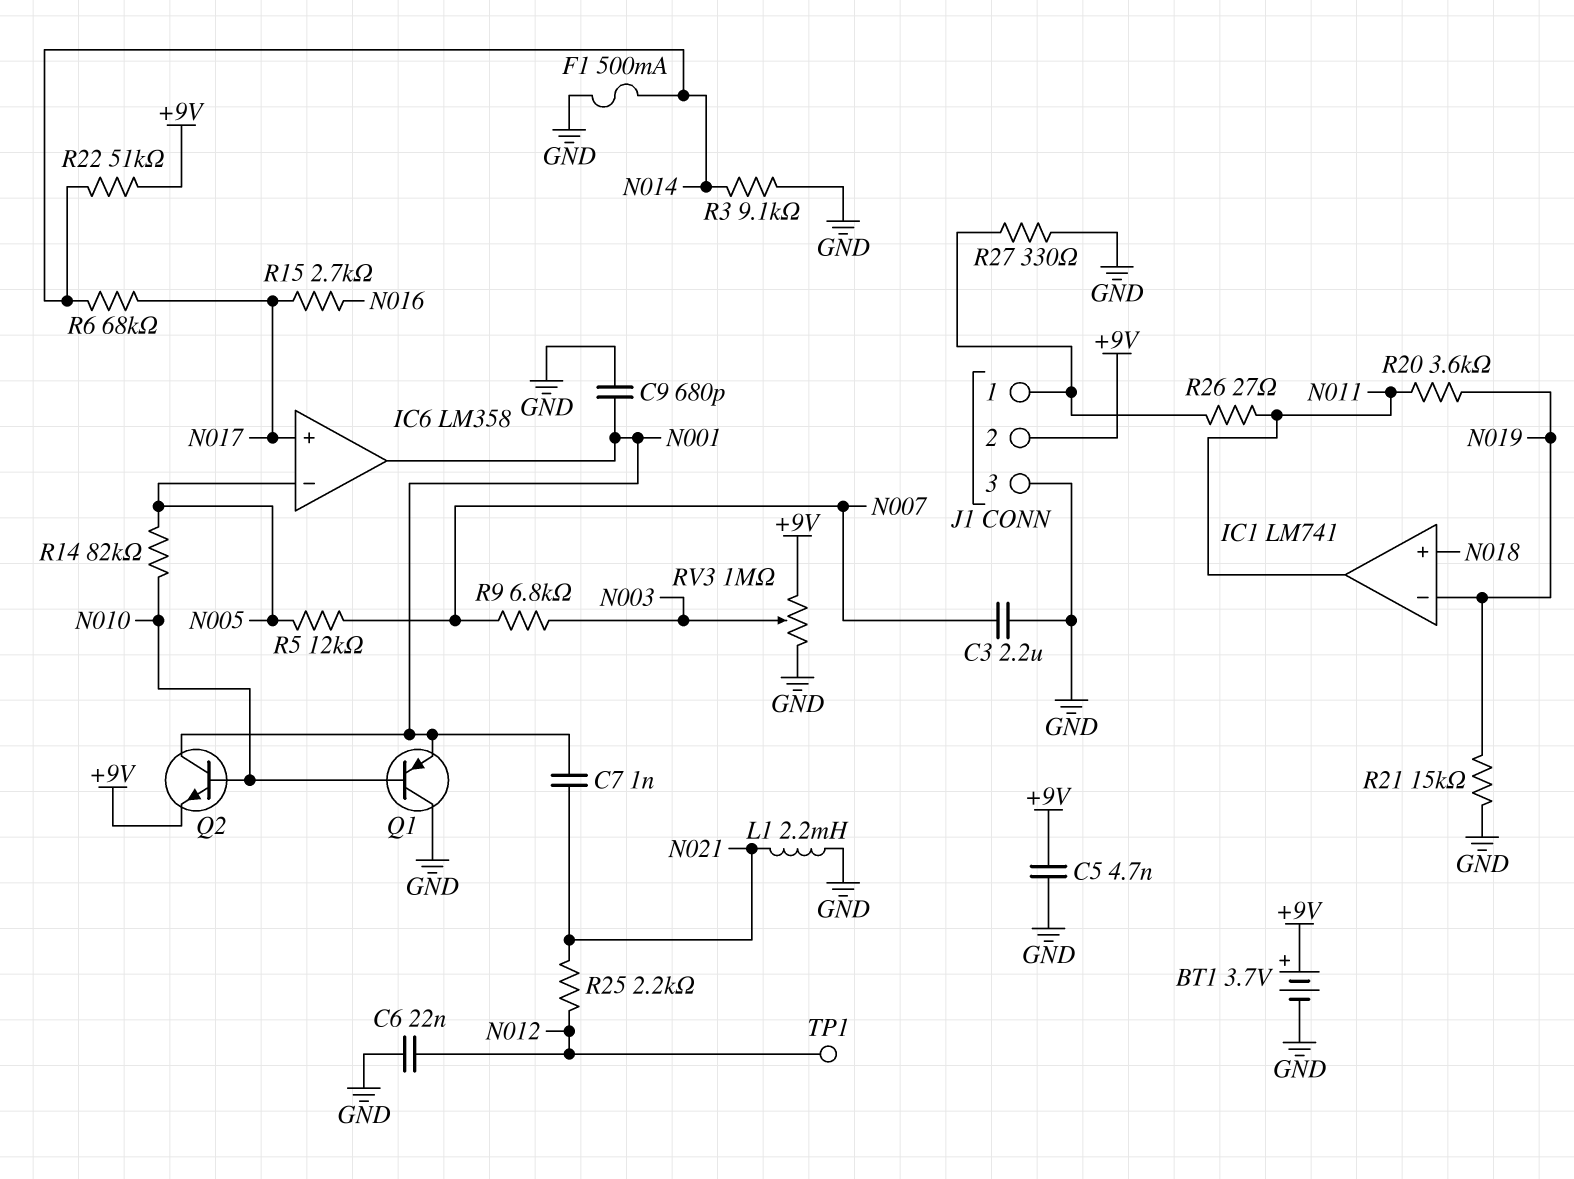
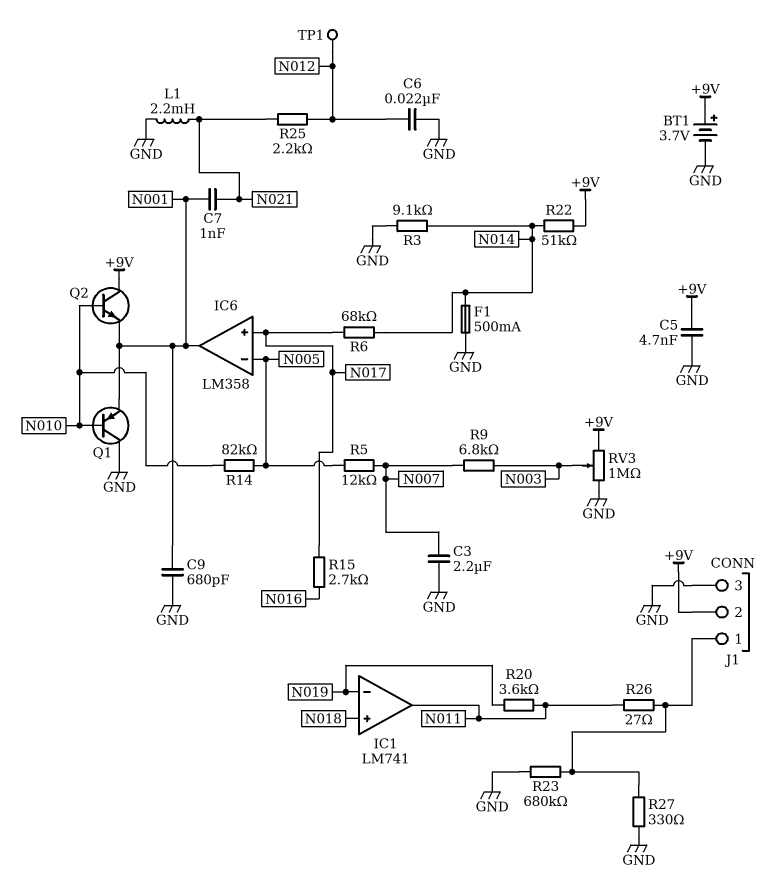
Q2: NPN (B N010, C N001, E +9V) -> NPN (B N010, C +9V, E N001)
R21: 15k (GND, N019) -> none
R23: none -> 680k (GND, J1/1)

